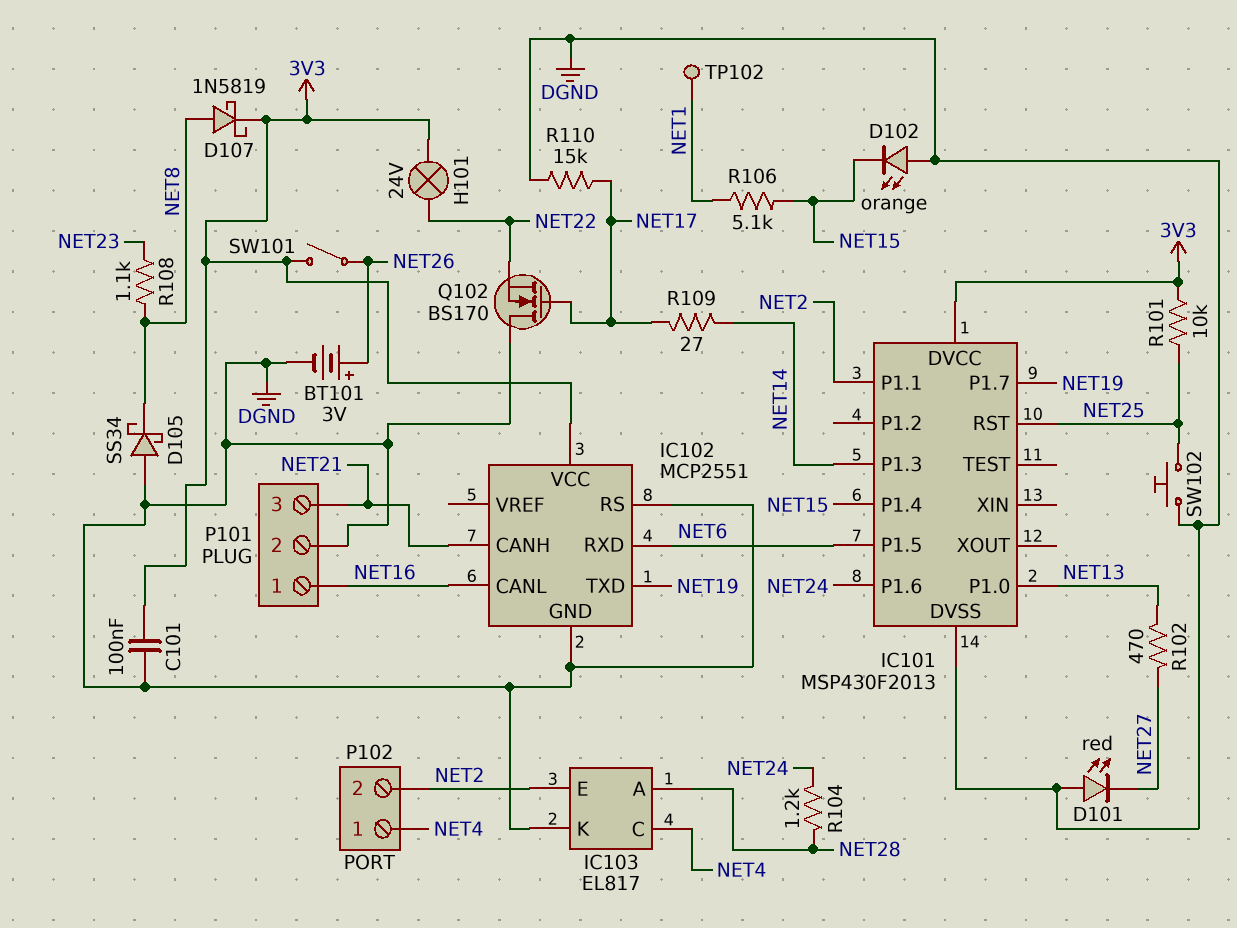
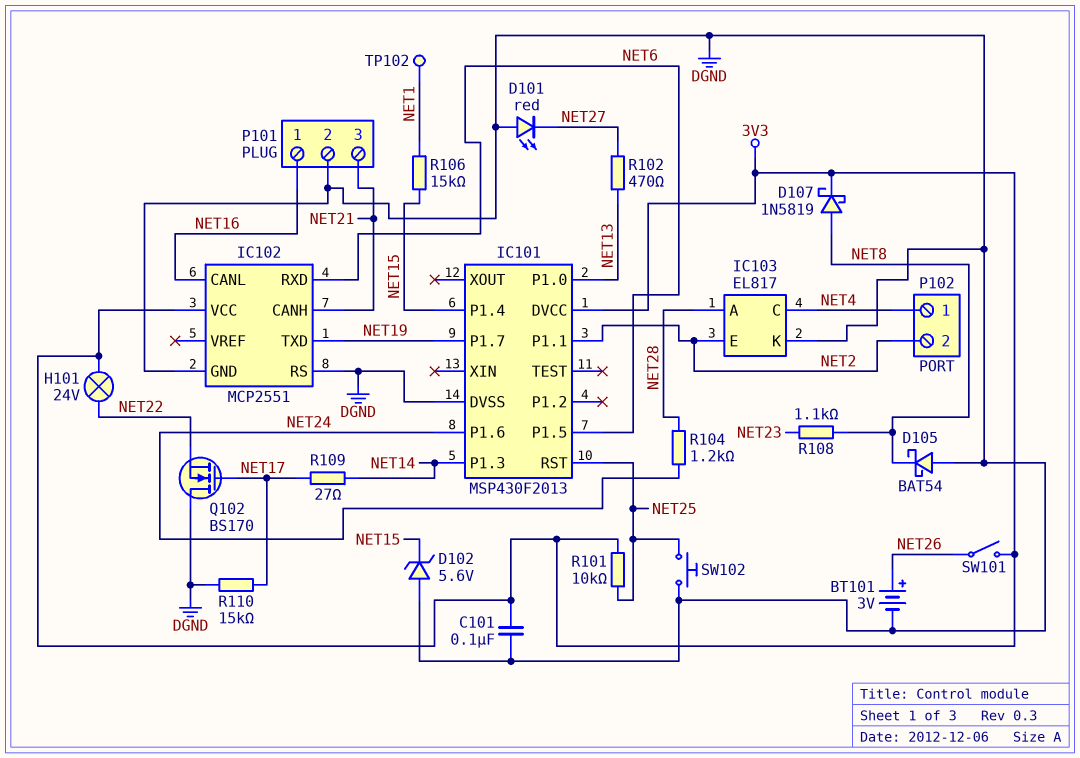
D102: LED orange (A DGND, K NET15) -> zener 5.6V (A DGND, K NET15)
D105: schottky SS34 (A DGND, K NET8) -> schottky BAT54 (A DGND, K NET8)
R106: 5.1k (NET1, NET15) -> 15k (NET1, NET15)

